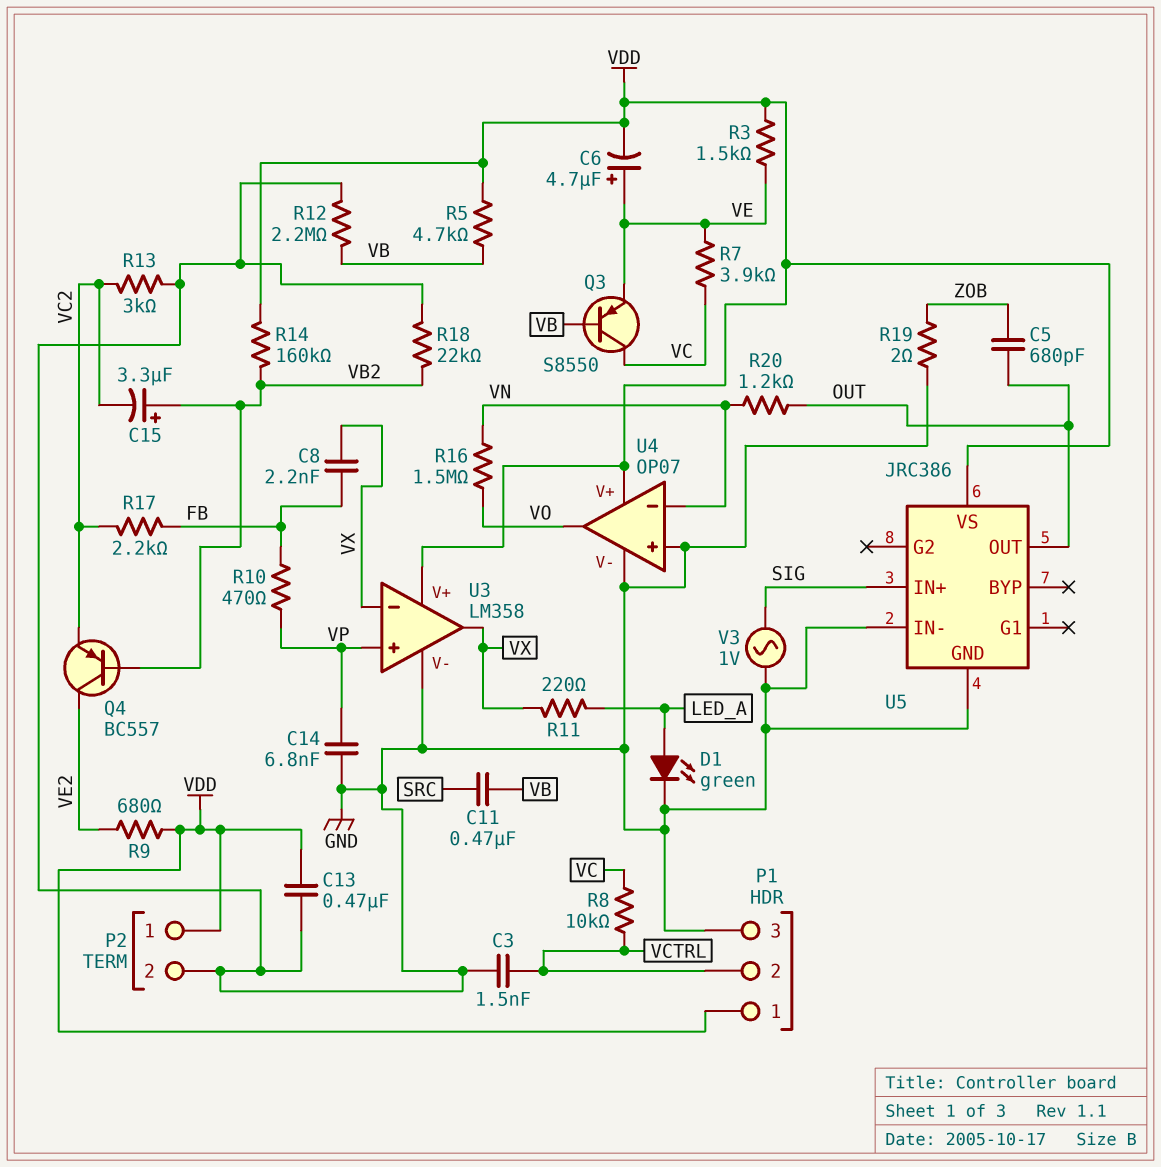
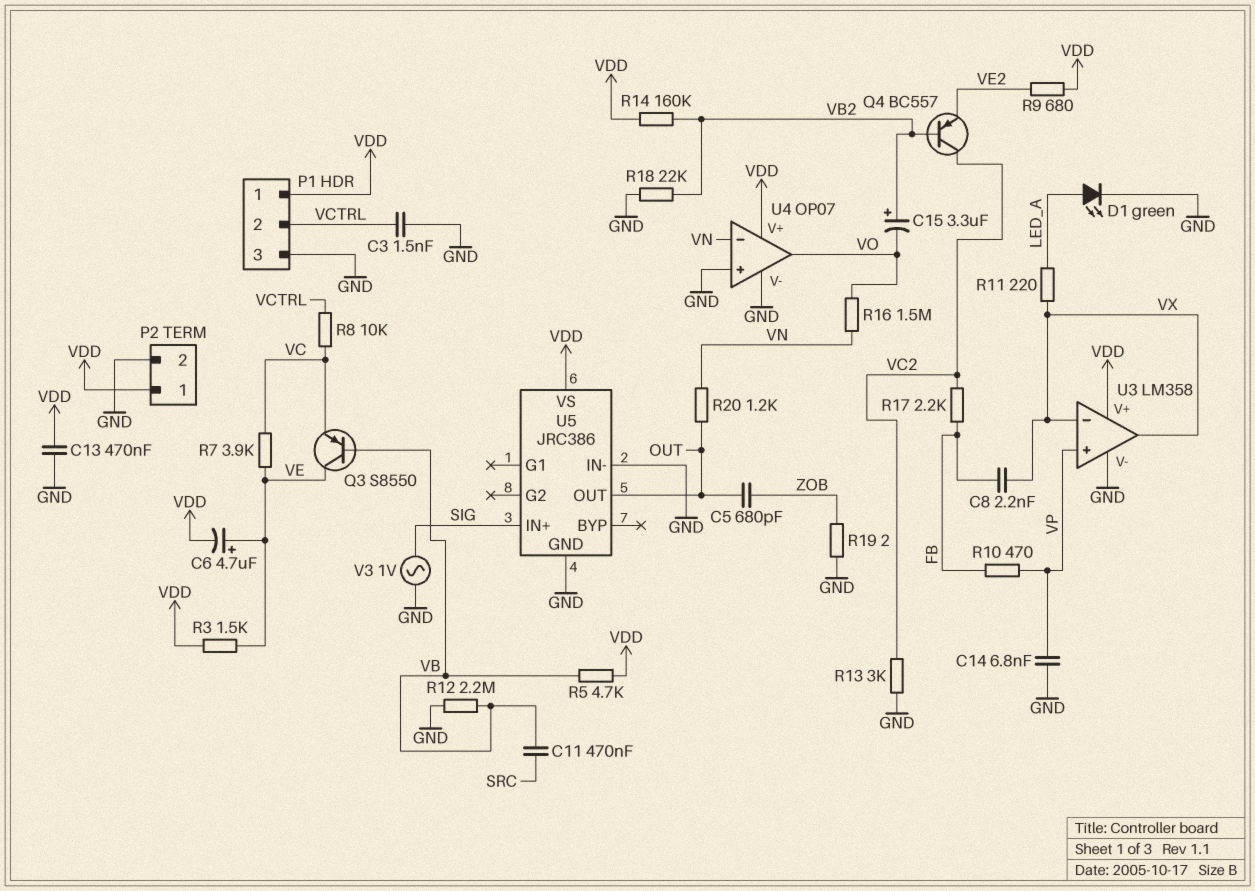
C15: 3.3uF (plus VB2, minus VC2) -> 3.3uF (plus VB2, minus VO)
Q3: PNP S8550 (B VB, C VC, E VE) -> PNP S8550 (B VB, C VE, E VC)
Q4: PNP BC557 (B VB2, C VE2, E VC2) -> PNP BC557 (B VB2, C VC2, E VE2)

